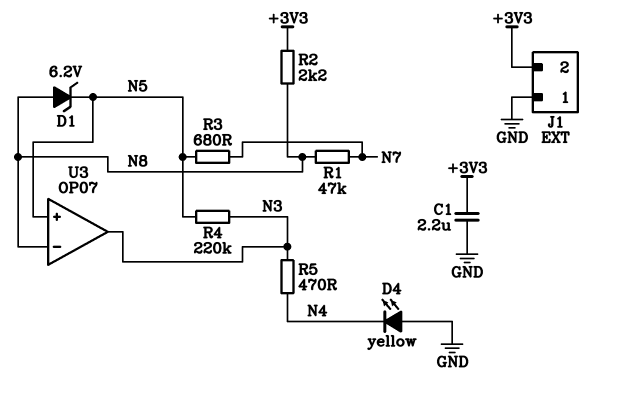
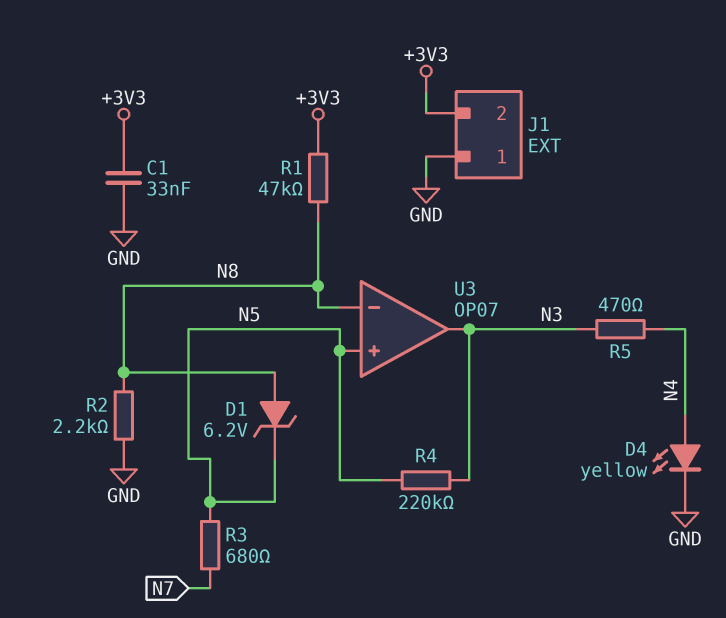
C1: 2.2uF (+3V3, GND) -> 33nF (+3V3, GND)
D4: LED yellow (A GND, K N4) -> LED yellow (A N4, K GND)
R1: 47k (N7, N8) -> 47k (+3V3, N8)
R2: 2.2k (+3V3, N8) -> 2.2k (GND, N8)

